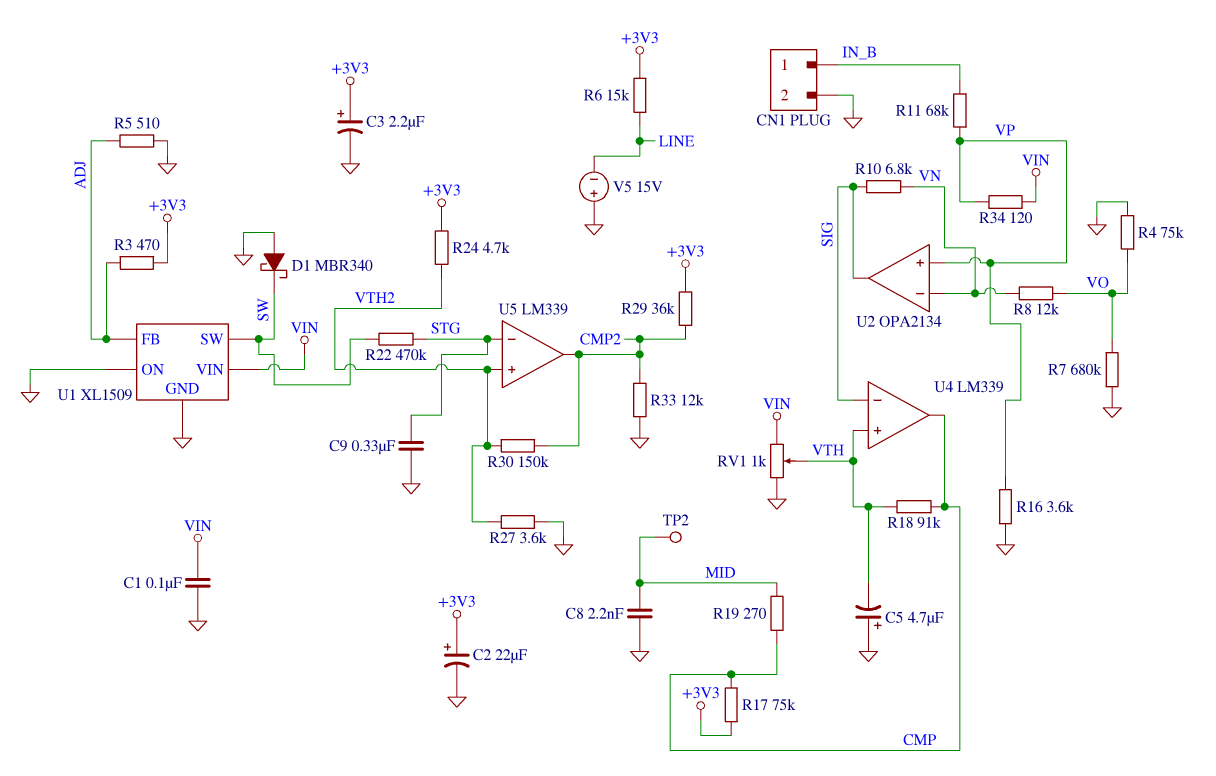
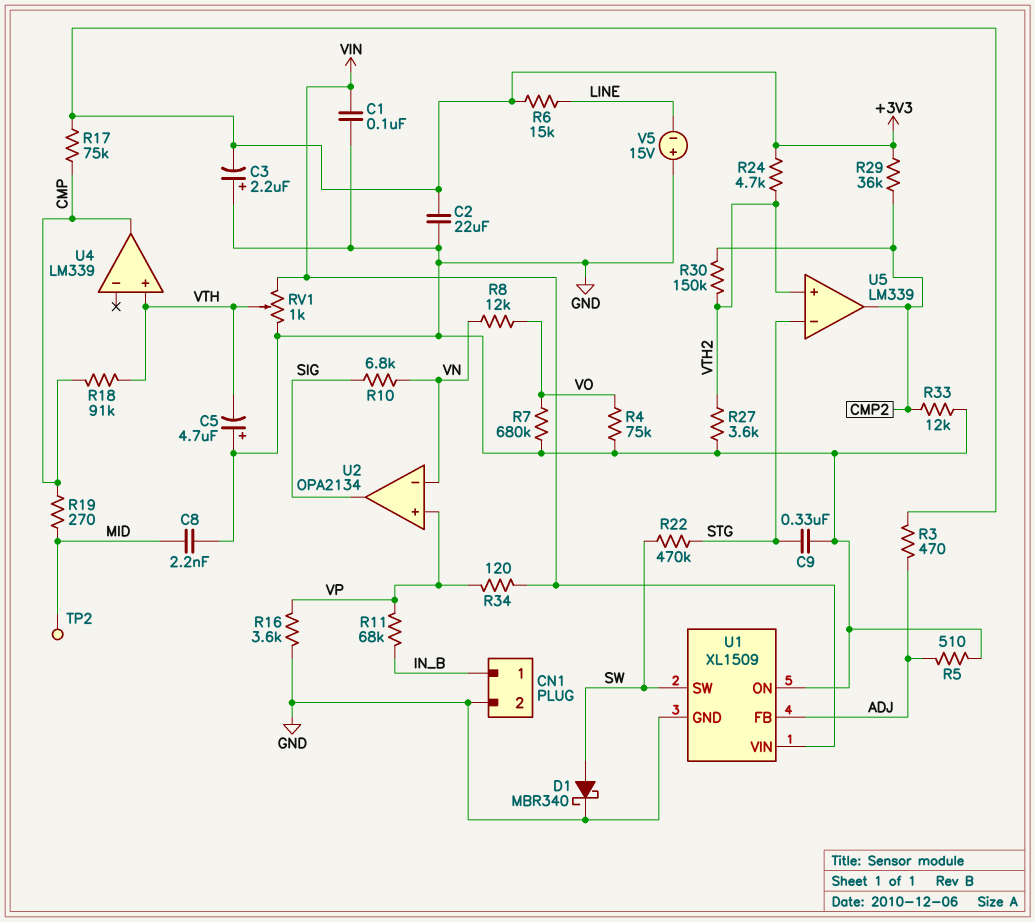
C2: 22uF (plus +3V3, minus GND) -> 22uF (+3V3, GND)
C3: 2.2uF (plus +3V3, minus GND) -> 2.2uF (plus GND, minus +3V3)
D1: schottky MBR340 (A GND, K SW) -> schottky MBR340 (A SW, K GND)
U4 pin in-: SIG -> none

